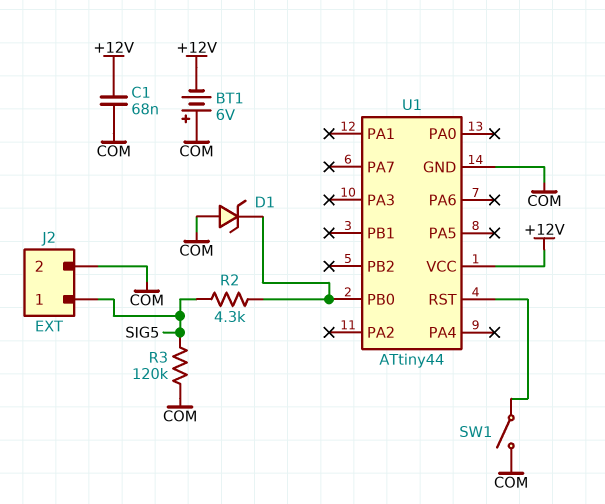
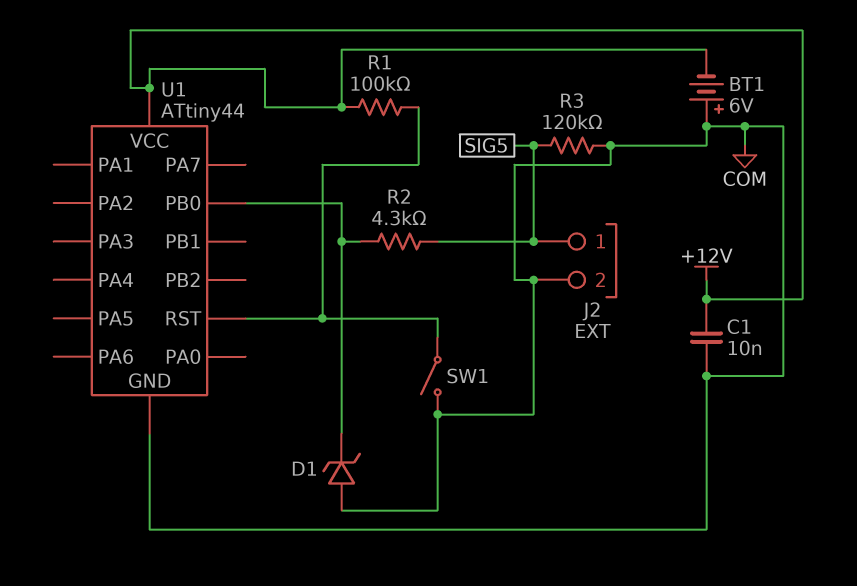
C1: 68nF (+12V, COM) -> 10nF (+12V, COM)
R1: none -> 100k (+12V, U1/RST)

